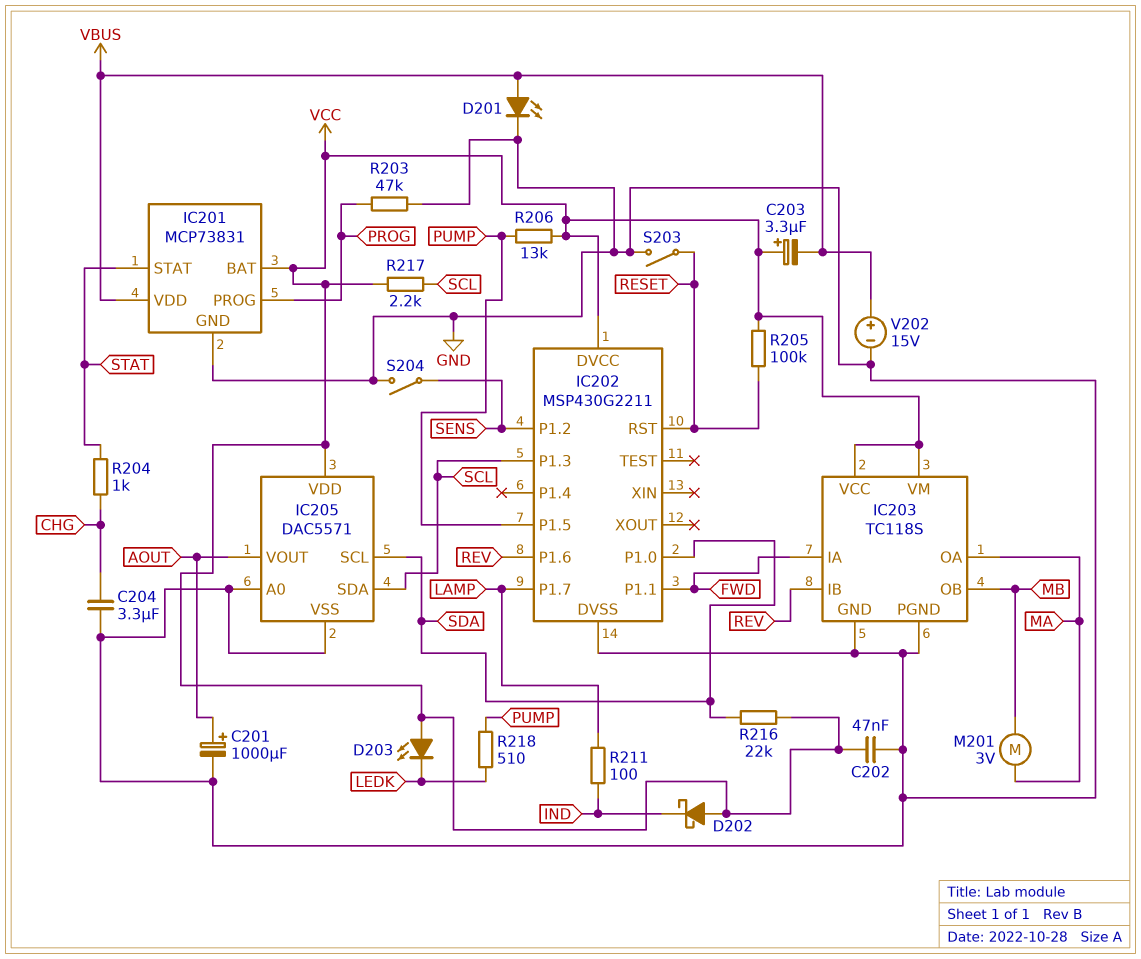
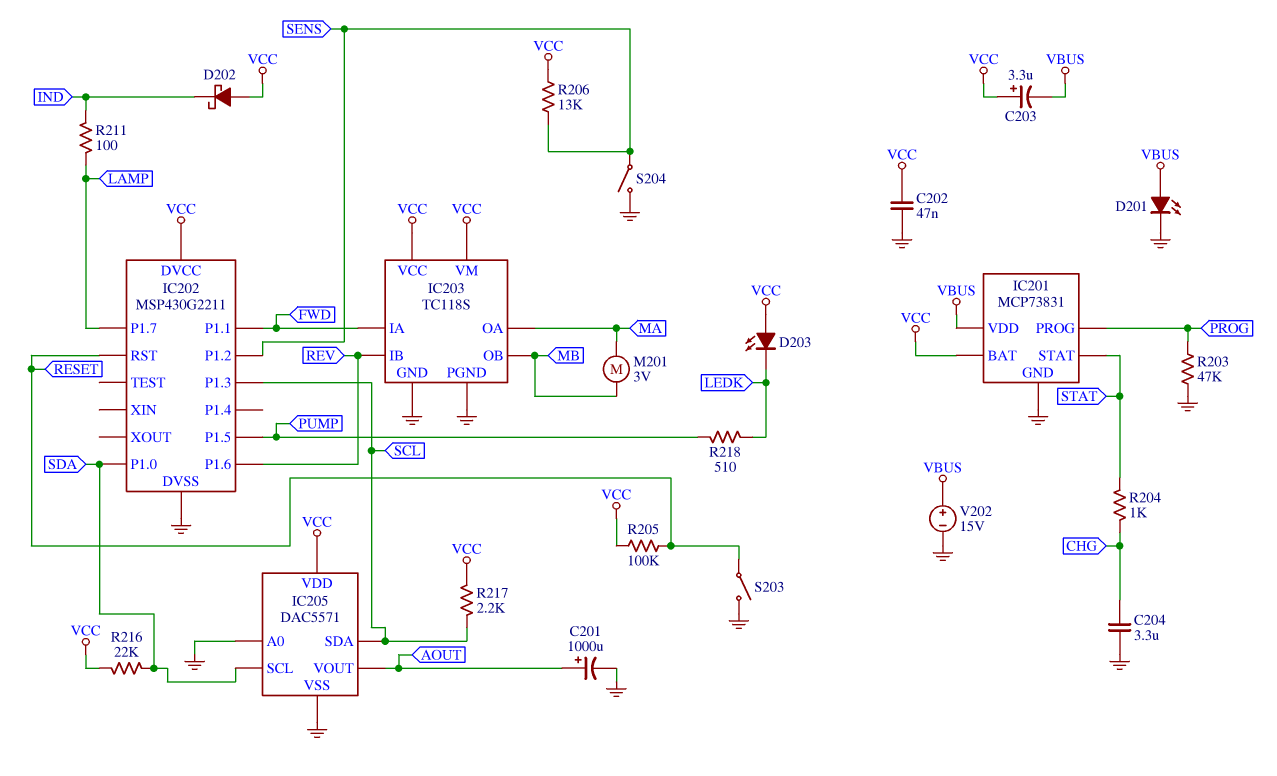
R206: 13k (PUMP, VCC) -> 13k (SENS, VCC)

